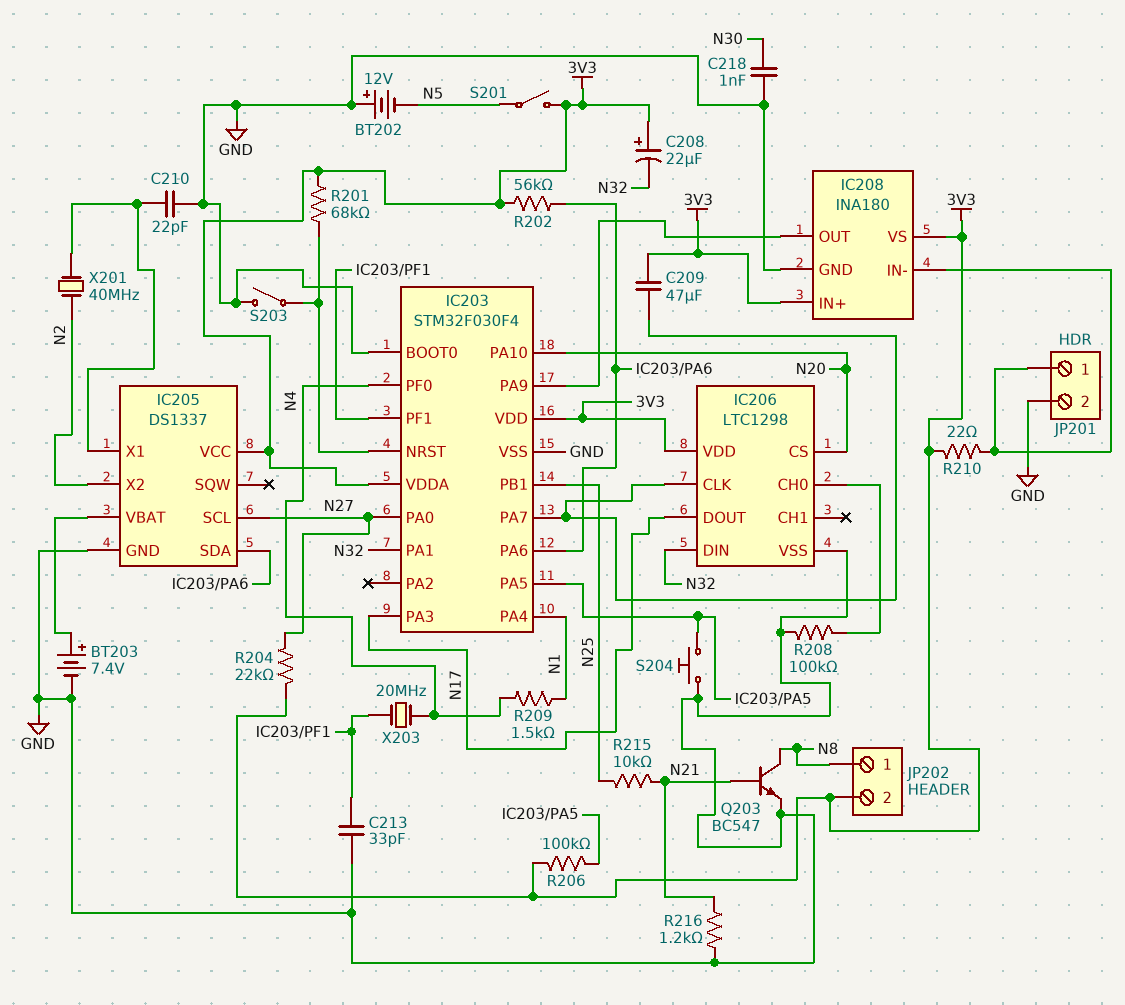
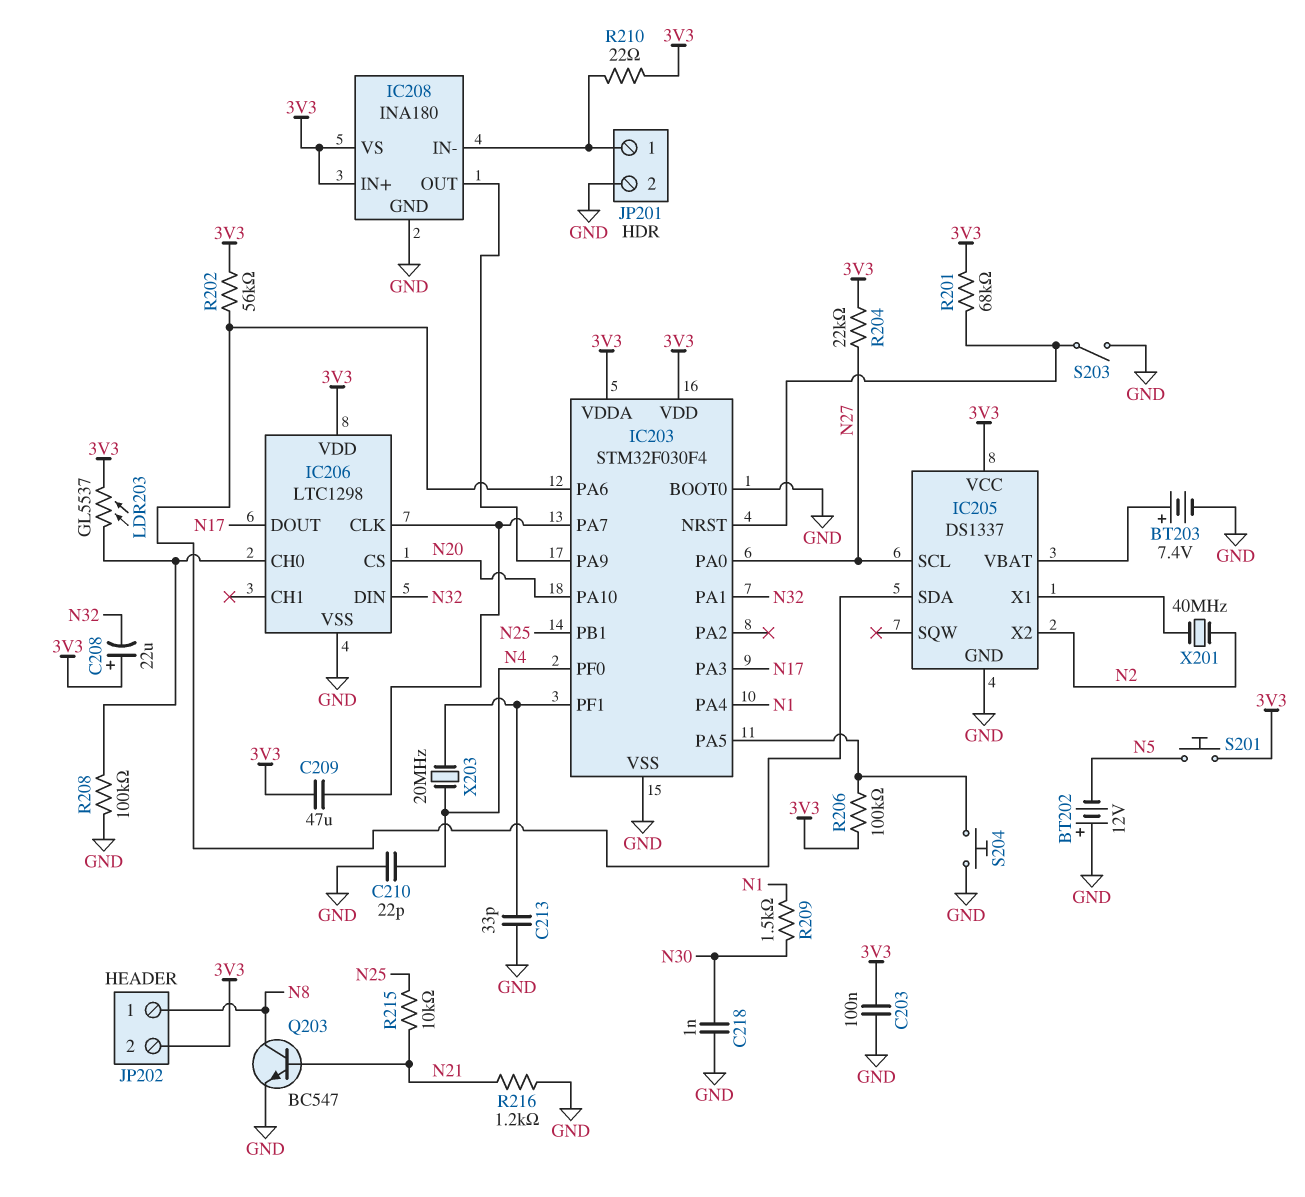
C203: none -> 100nF (3V3, GND)
C210: 22pF (GND, IC205/X1) -> 22pF (GND, N4)
LDR203: none -> GL5537 (3V3, IC206/CH0)
R209: 1.5k (N1, N4) -> 1.5k (N1, N30)
S201: switch (3V3, N5) -> button (3V3, N5)

